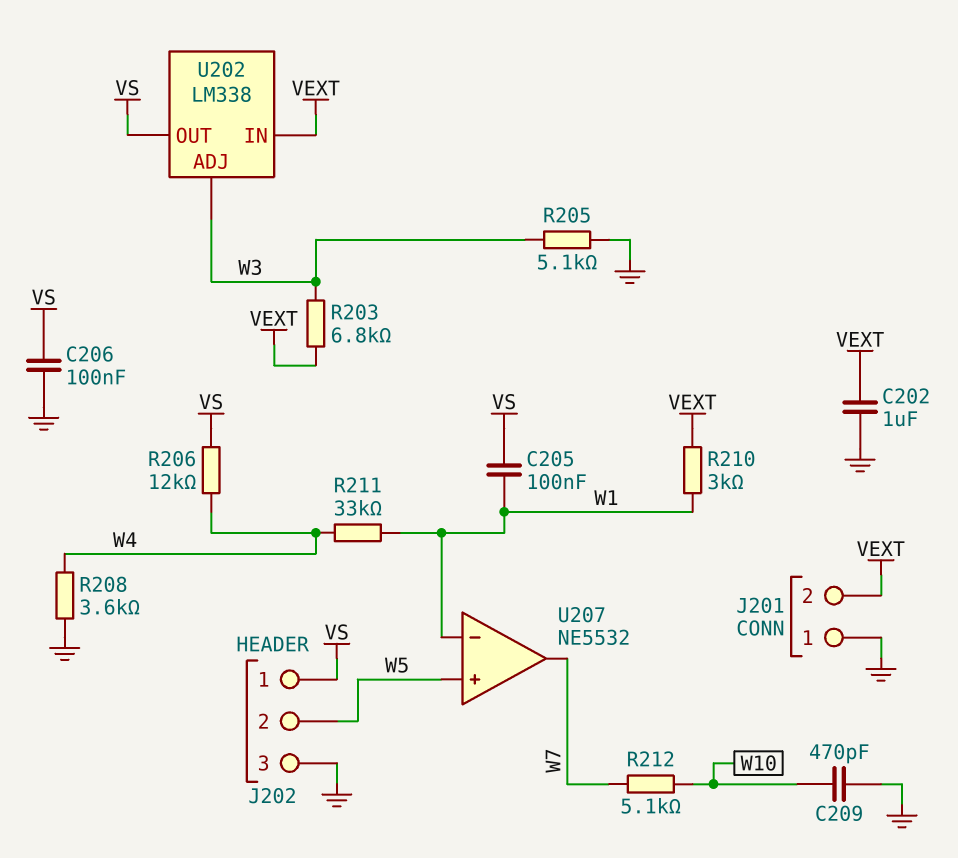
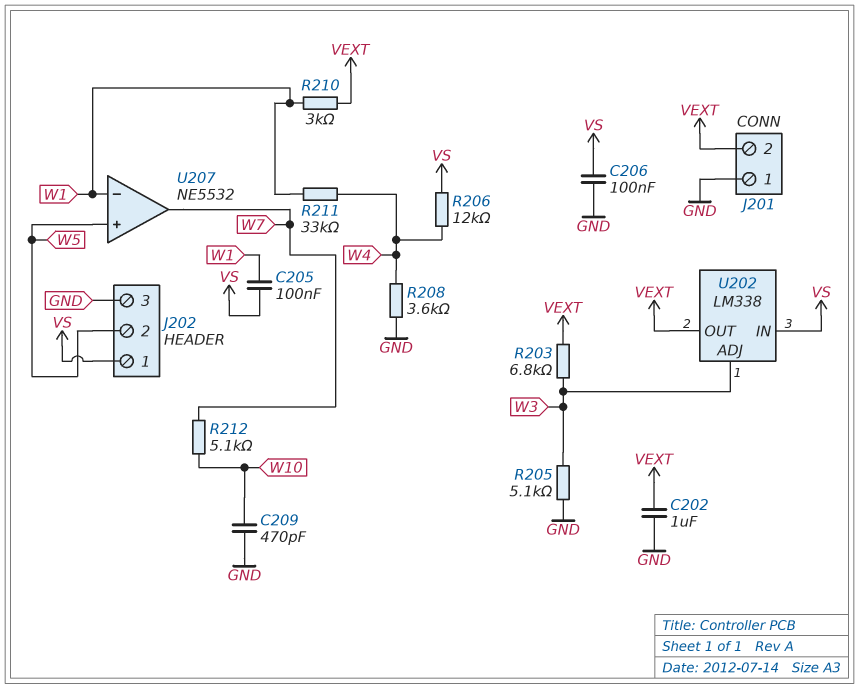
U202 pin IN: VEXT -> VS
U202 pin OUT: VS -> VEXT

